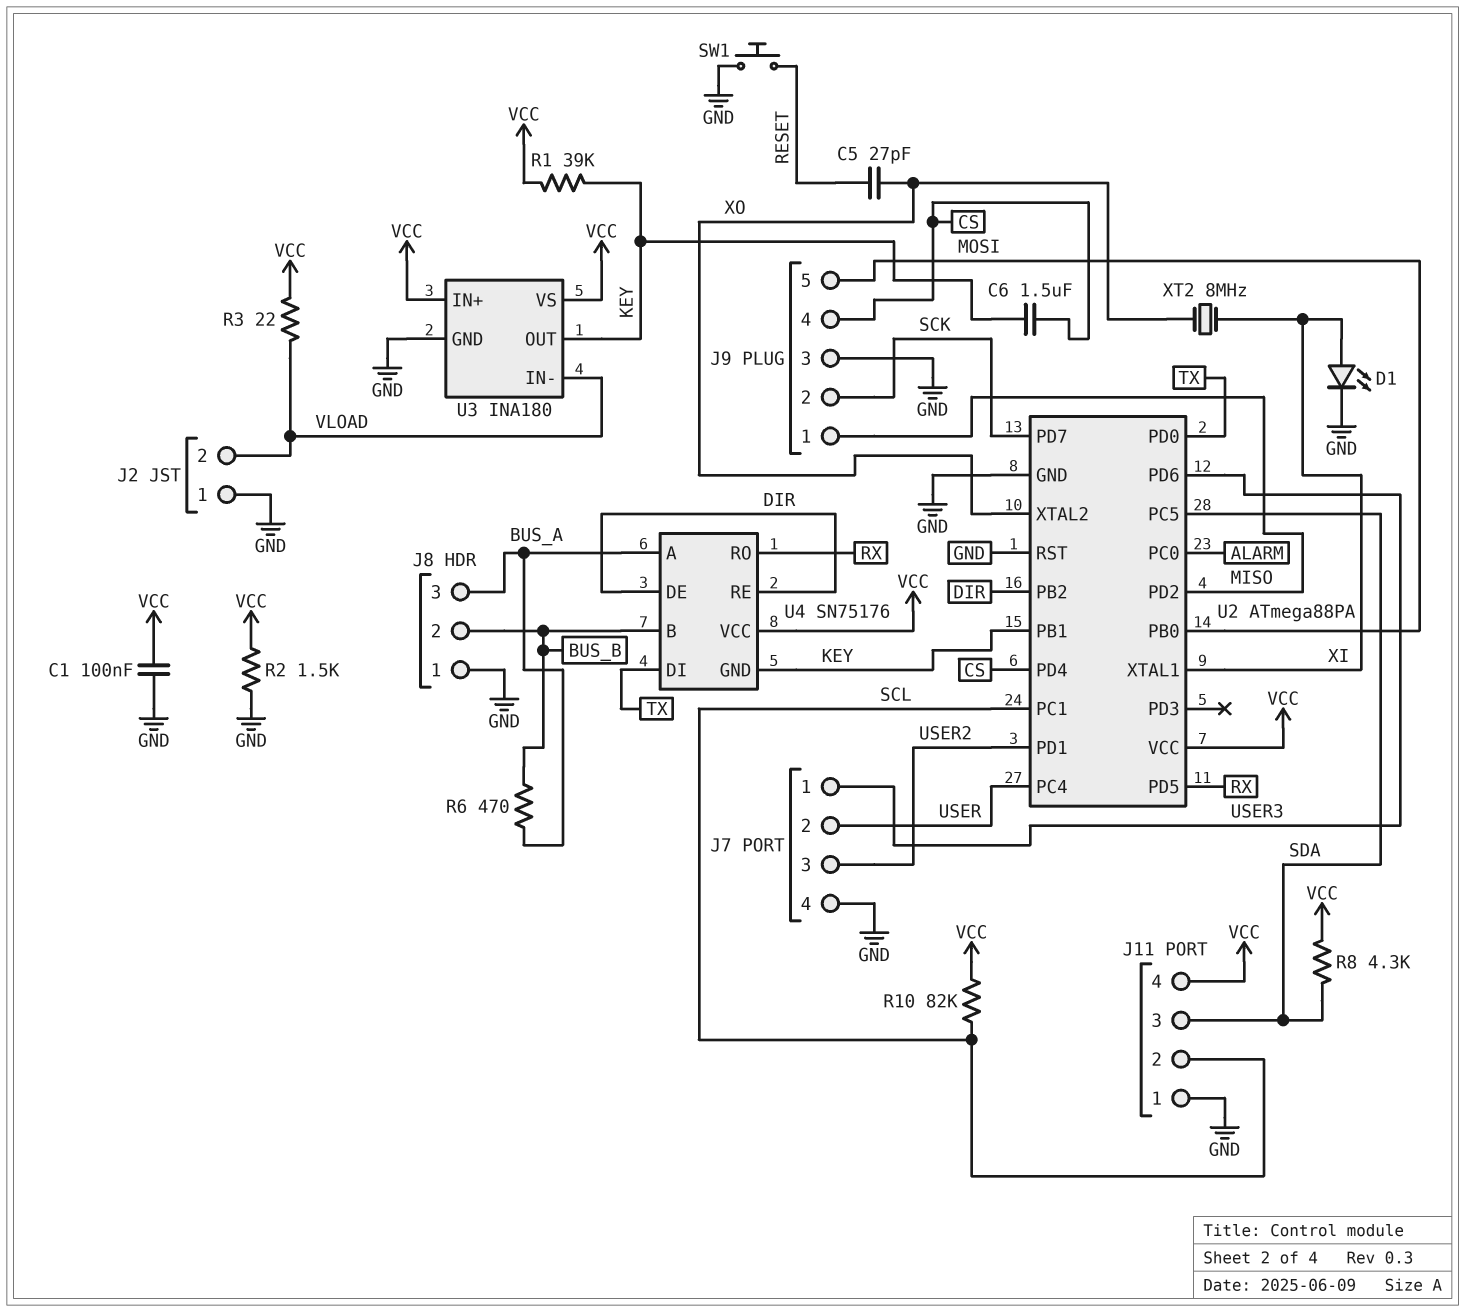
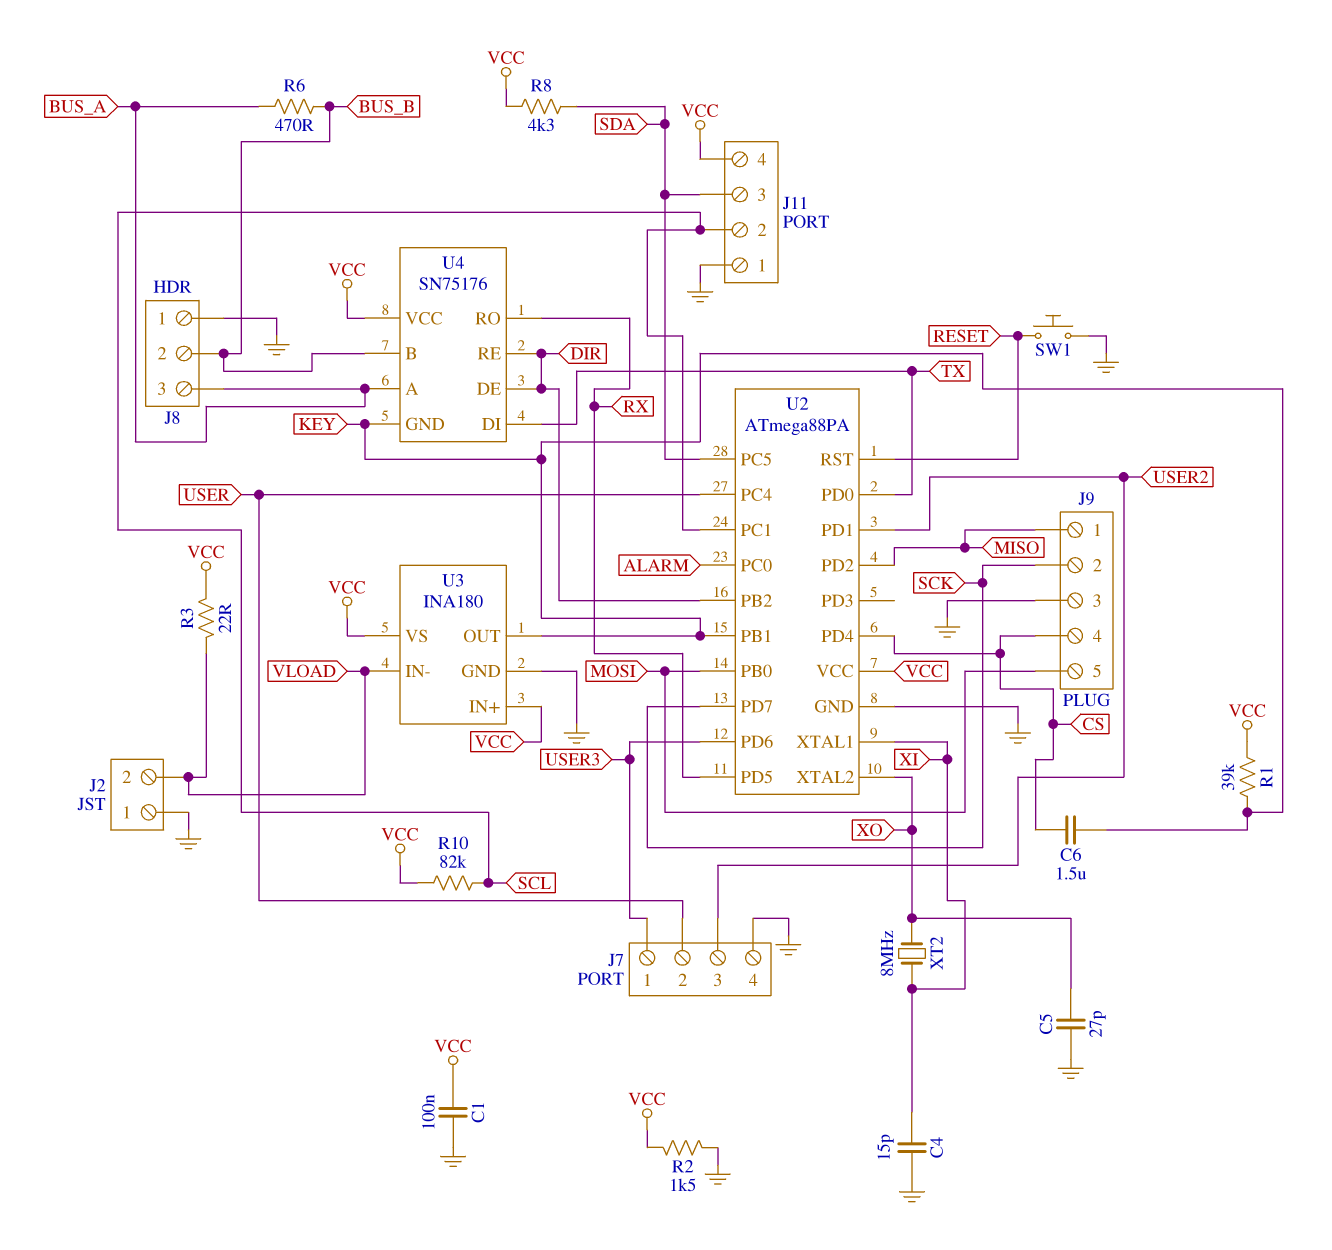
C4: none -> 15pF (GND, XI)
C5: 27pF (RESET, XO) -> 27pF (GND, XO)
D1: LED (A XI, K GND) -> none
U2 pin RST: GND -> RESET

